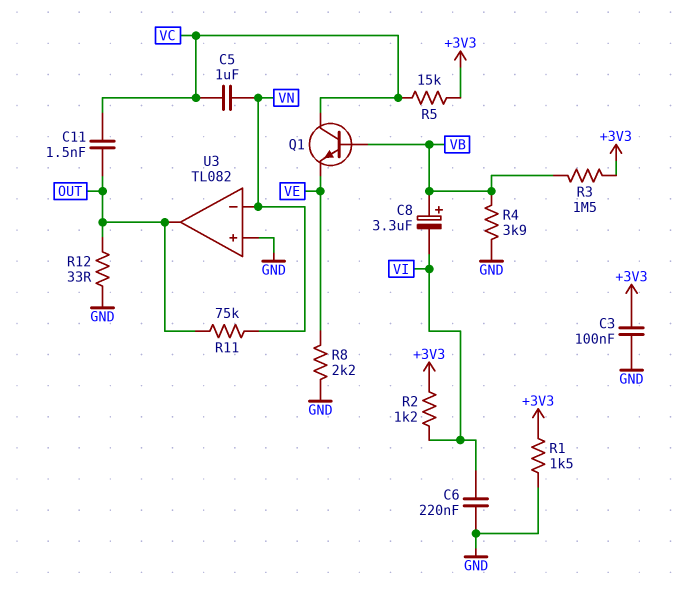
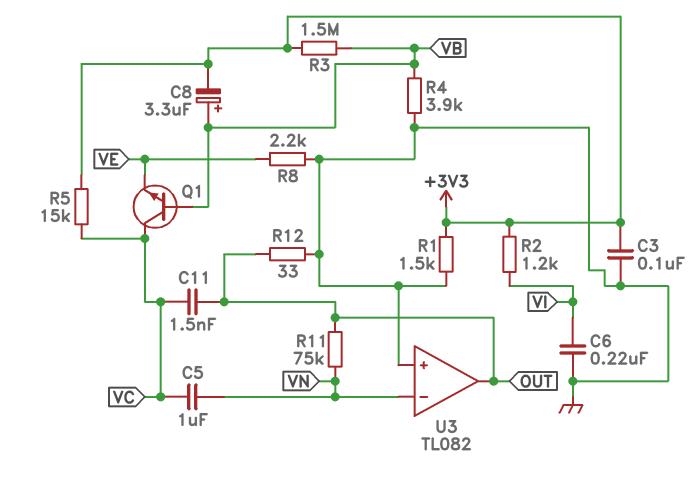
C8: 3.3uF (plus VB, minus VI) -> 3.3uF (plus VB, minus +3V3)

